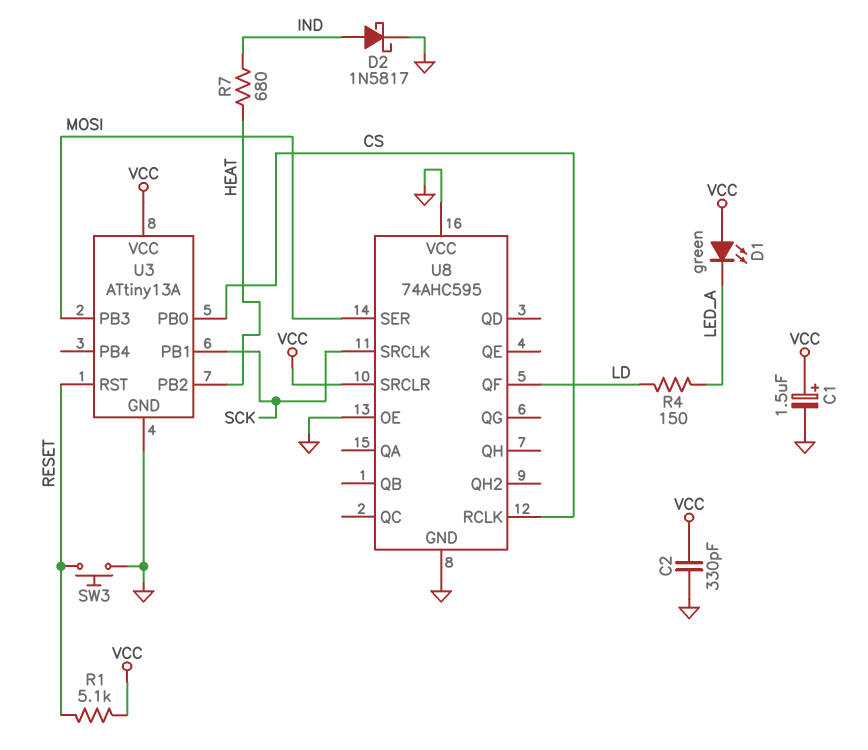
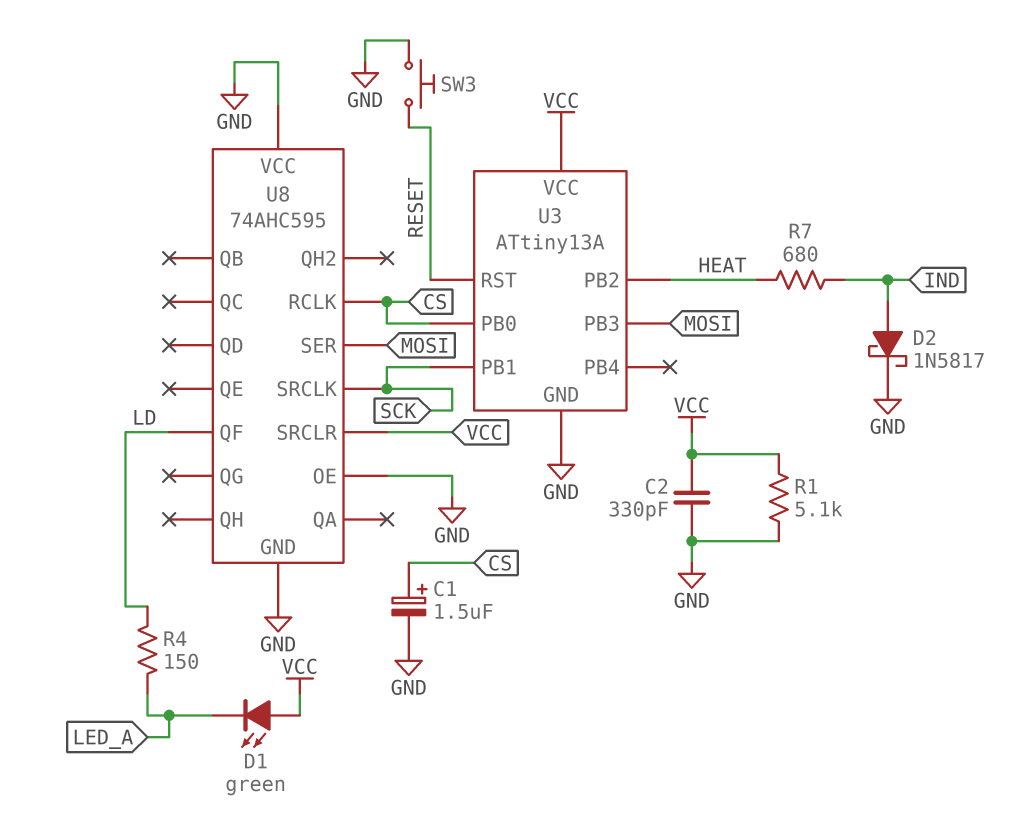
C1: 1.5uF (plus VCC, minus GND) -> 1.5uF (plus CS, minus GND)
R1: 5.1k (RESET, VCC) -> 5.1k (GND, VCC)

